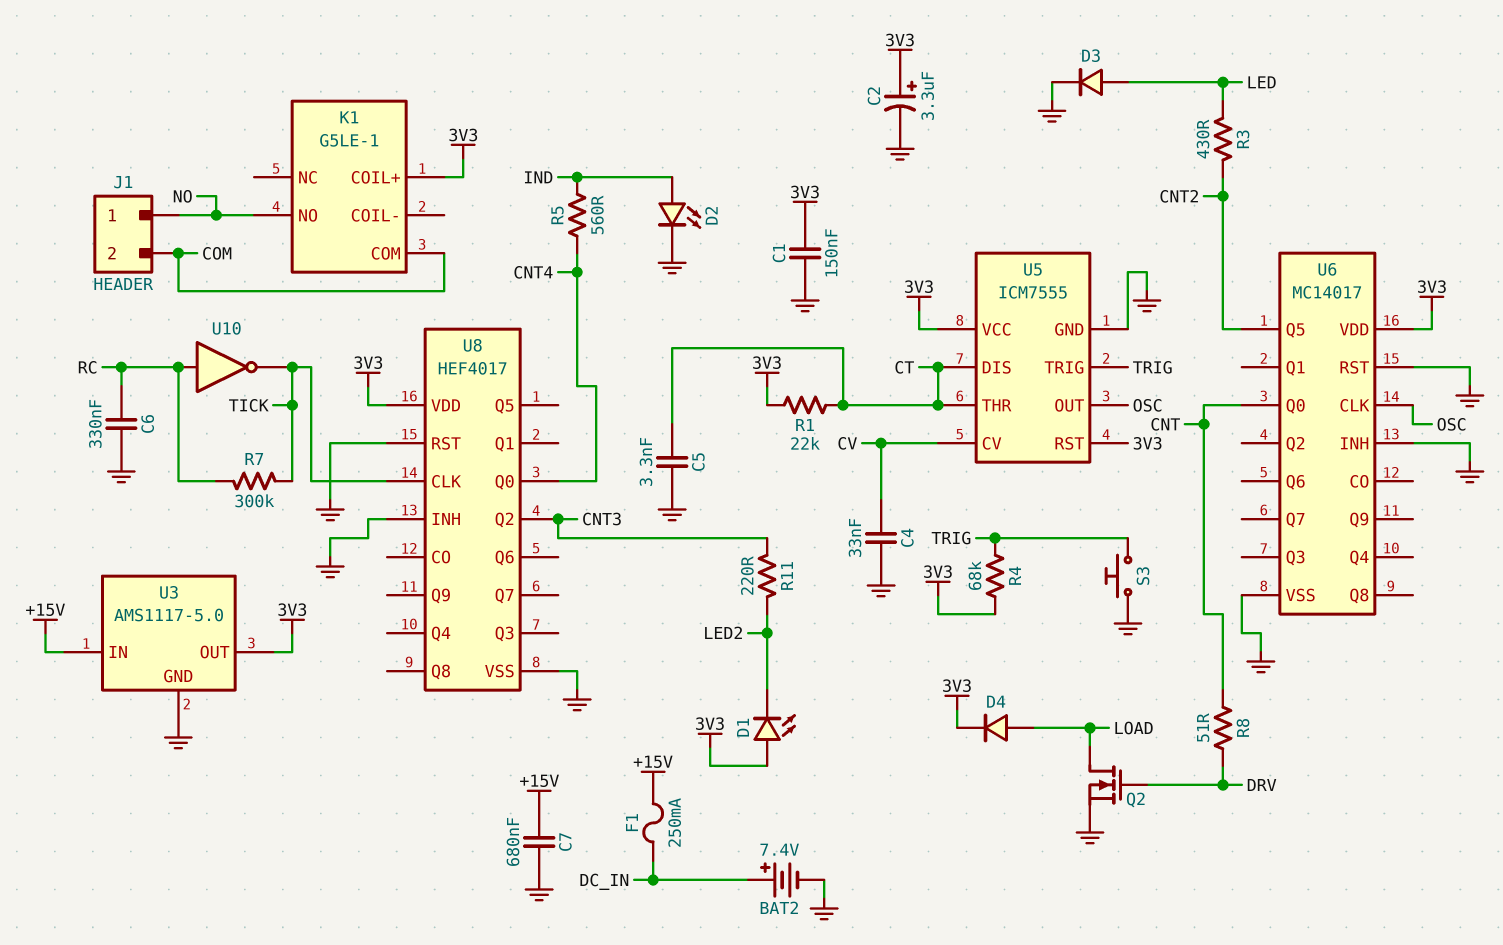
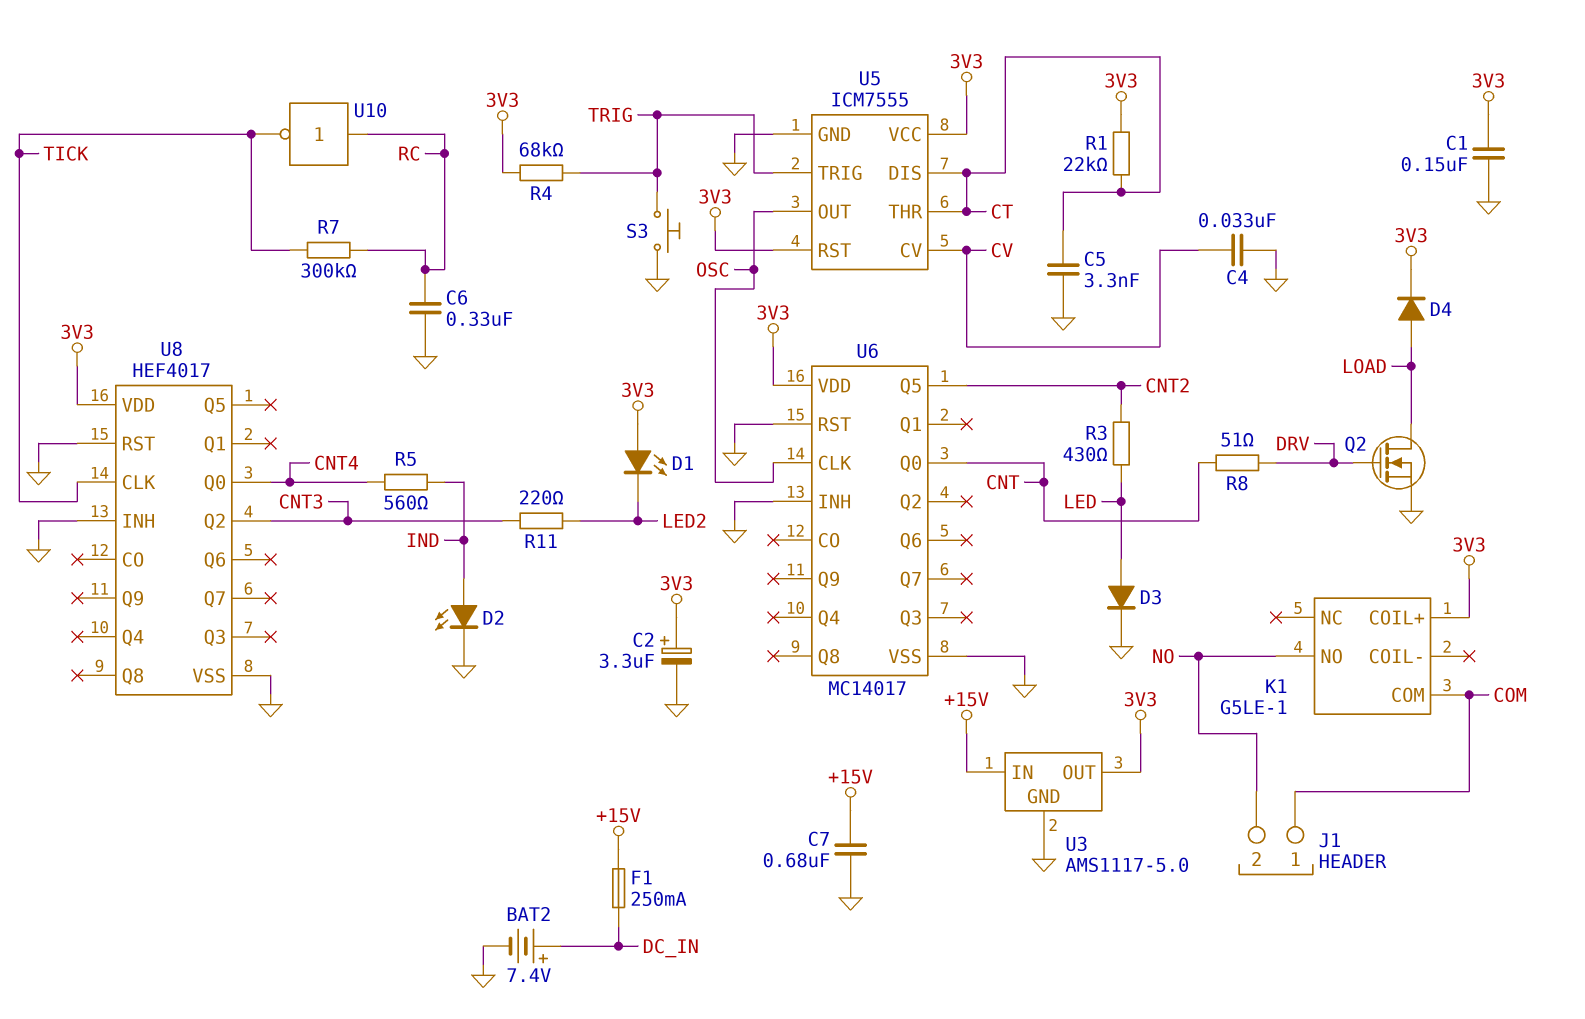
J1 pin 1: NO -> COM
J1 pin 2: COM -> NO

